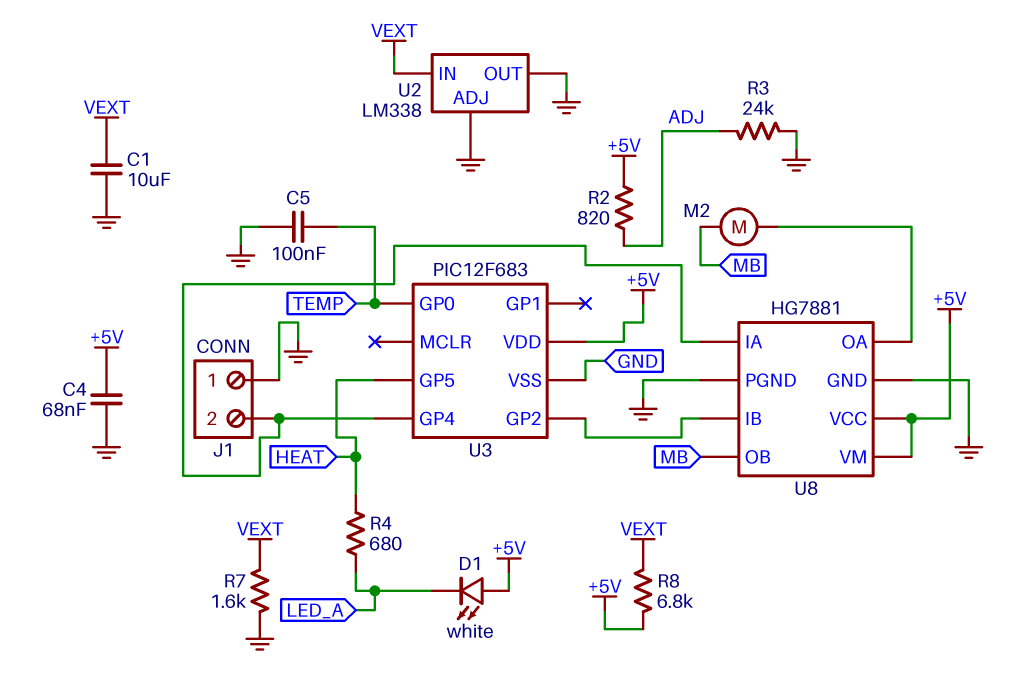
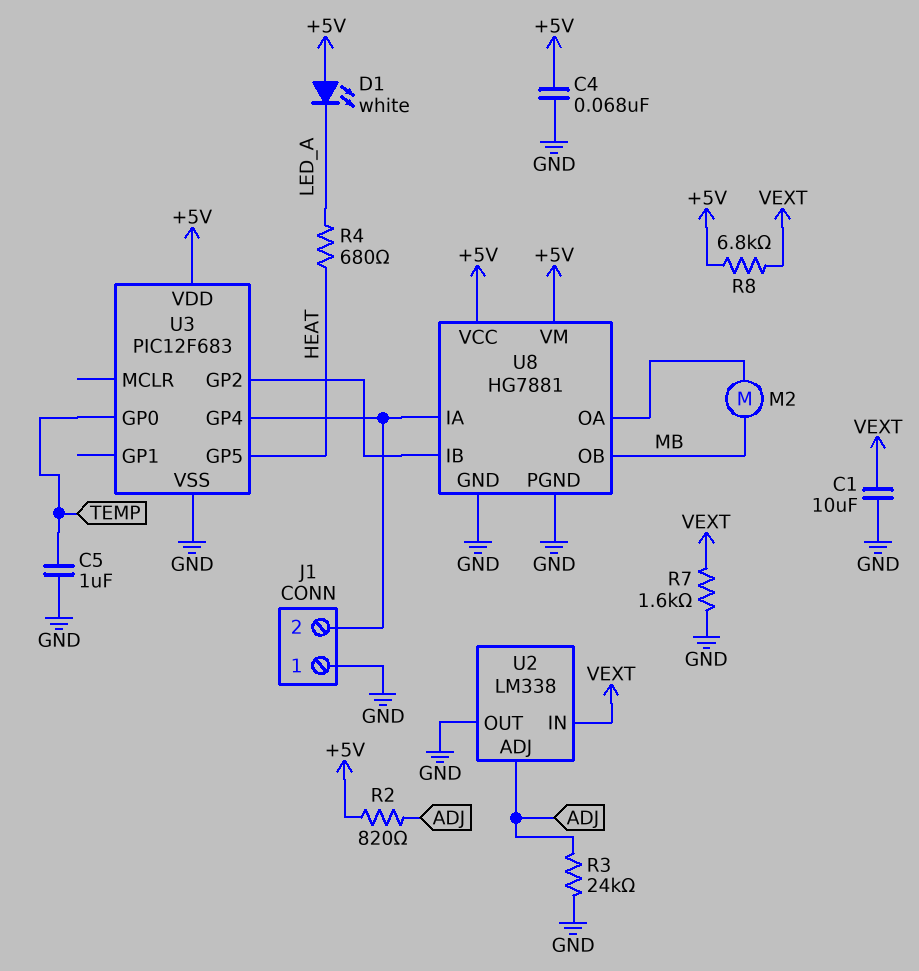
C5: 100nF (GND, TEMP) -> 1uF (GND, TEMP)
U2 pin ADJ: GND -> ADJ

